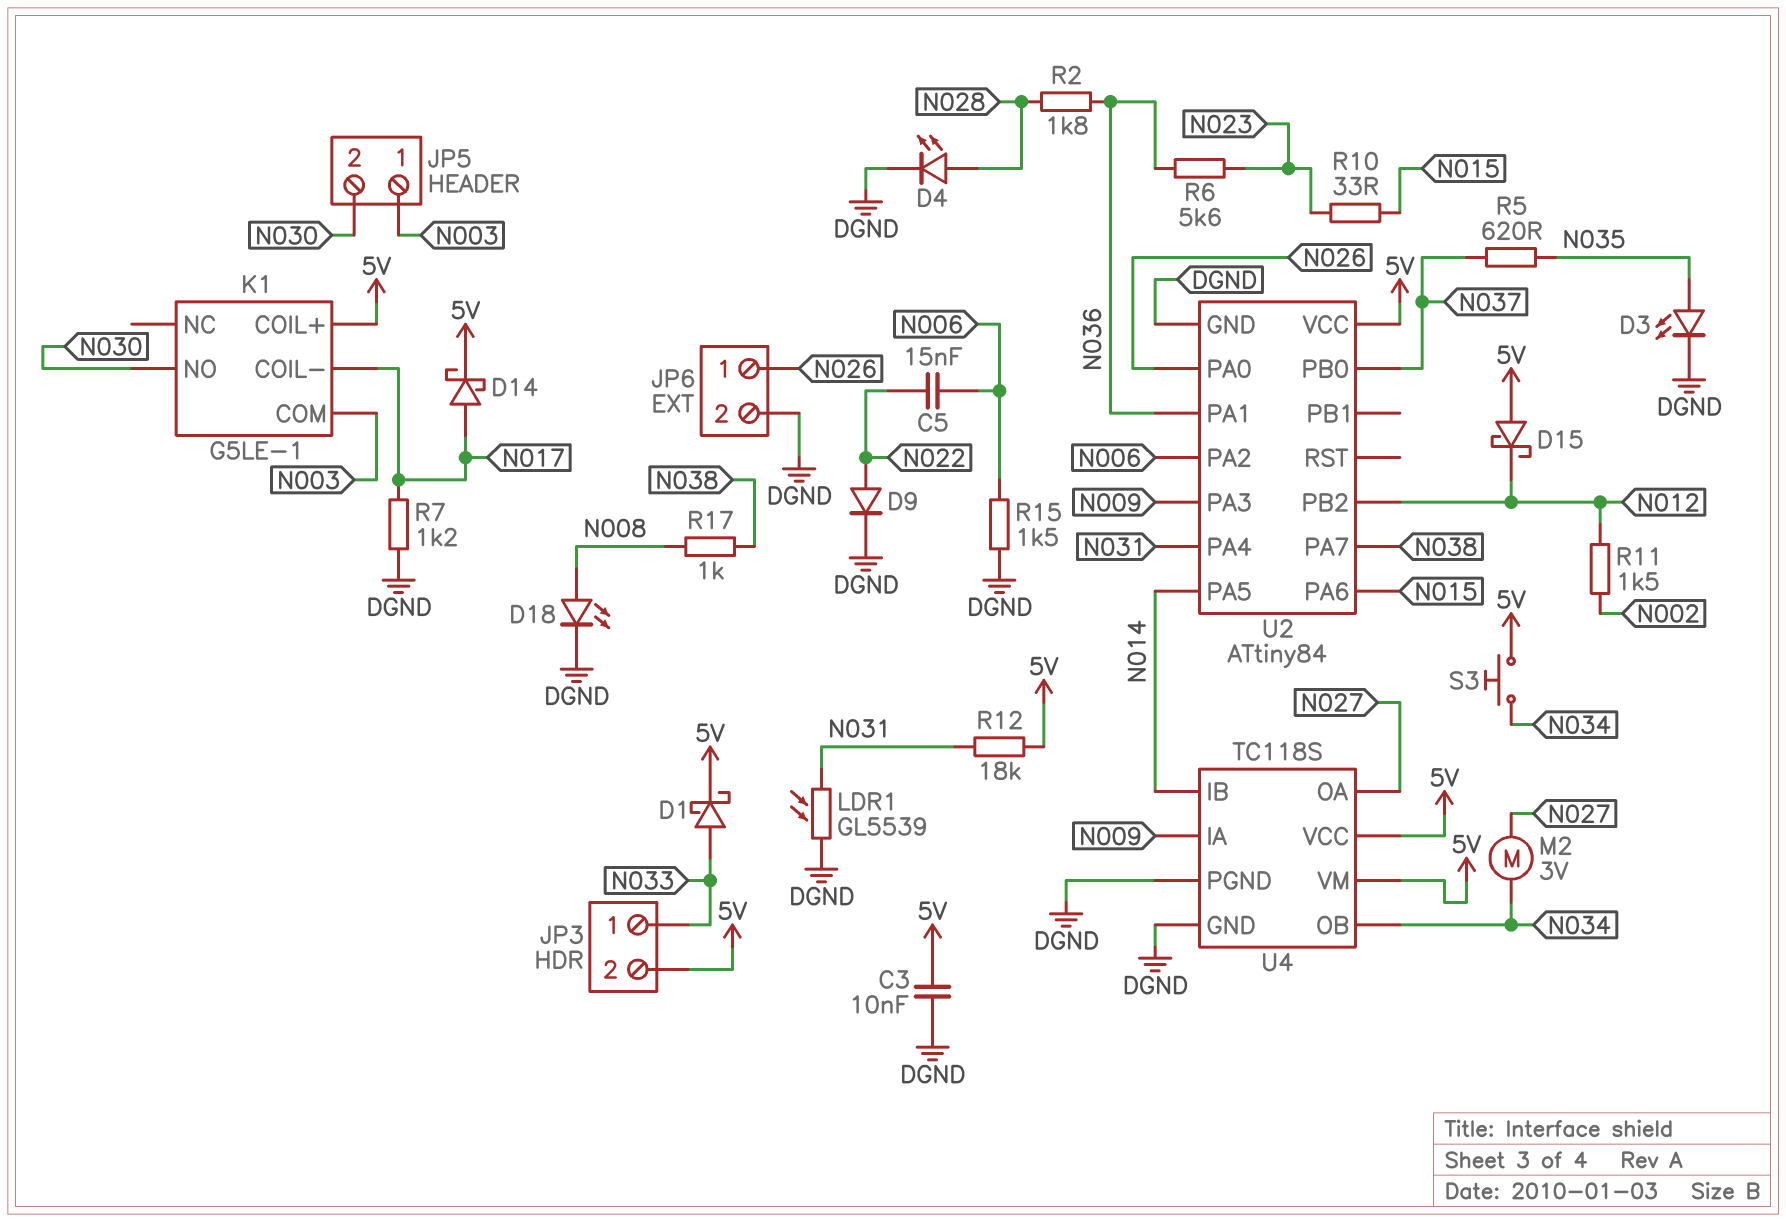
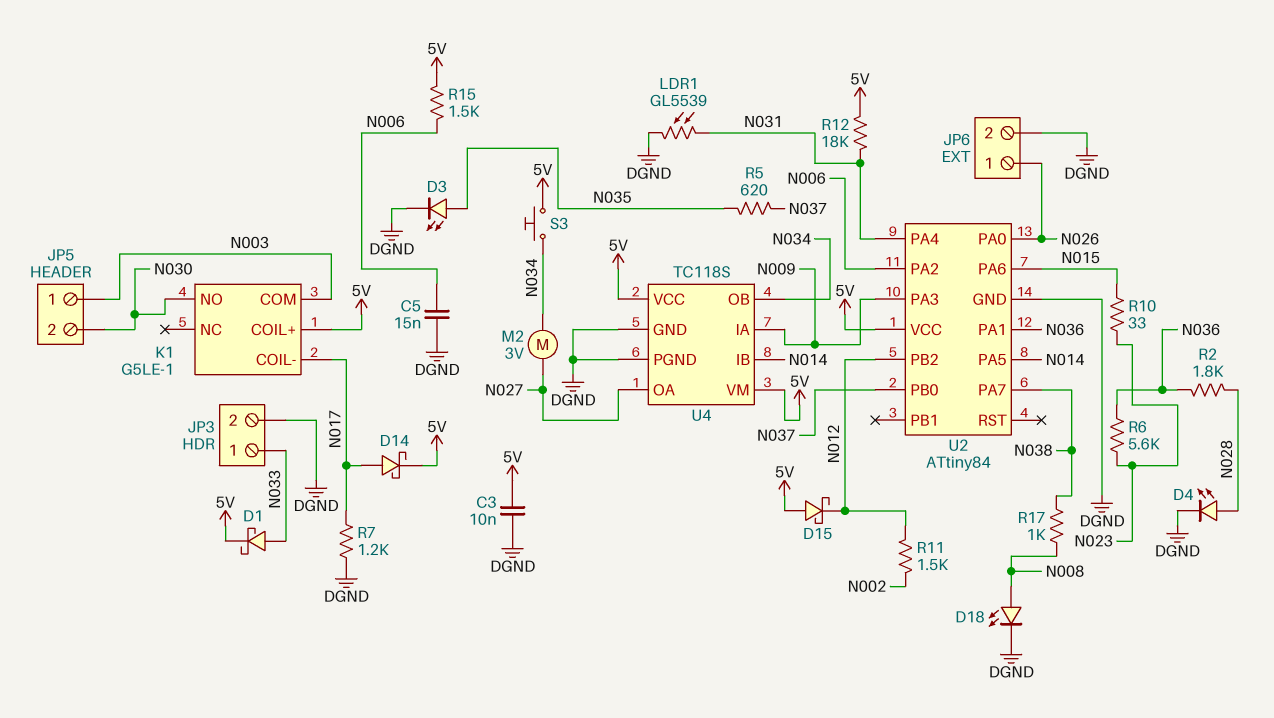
C5: 15nF (N006, N022) -> 15nF (DGND, N006)
D9: diode (A N022, K DGND) -> none
JP3 pin 2: 5V -> DGND
R15: 1.5k (DGND, N006) -> 1.5k (5V, N006)

